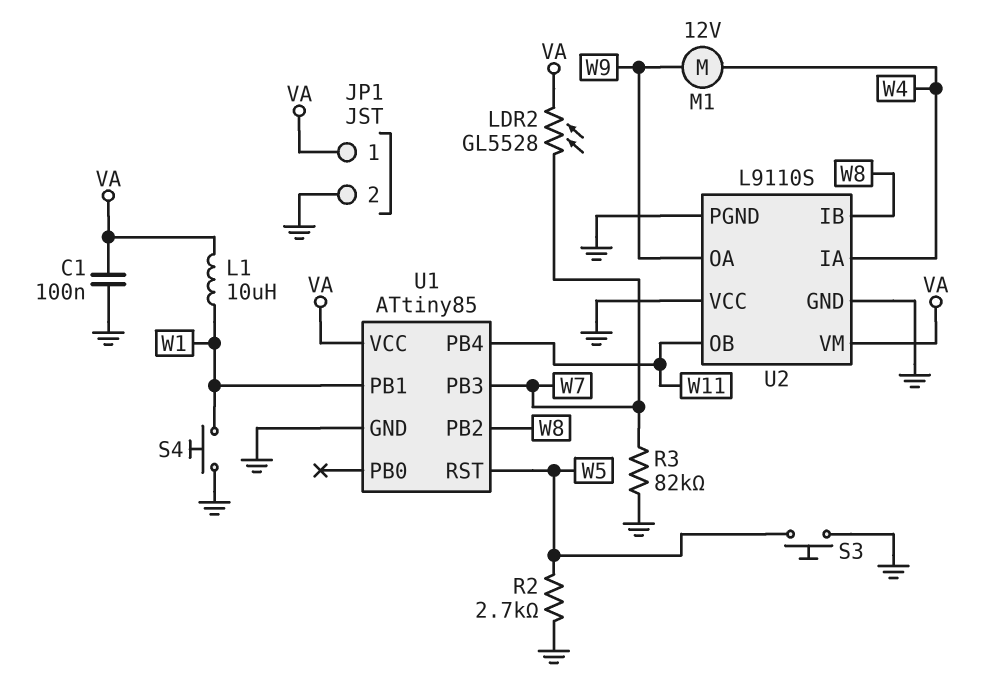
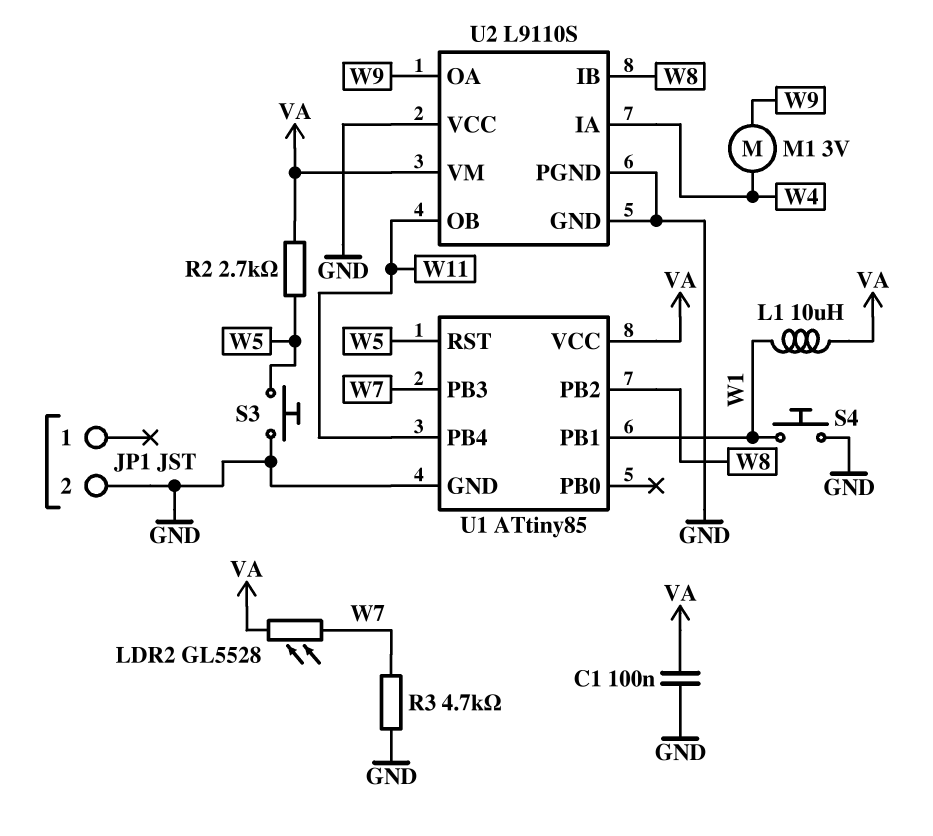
JP1 pin 1: VA -> none
M1: motor 12V (W4, W9) -> motor 3V (W4, W9)
R2: 2.7k (GND, W5) -> 2.7k (VA, W5)
R3: 82k (GND, W7) -> 4.7k (GND, W7)

